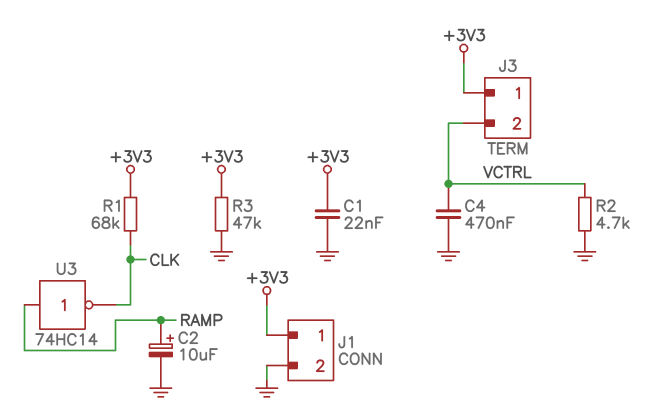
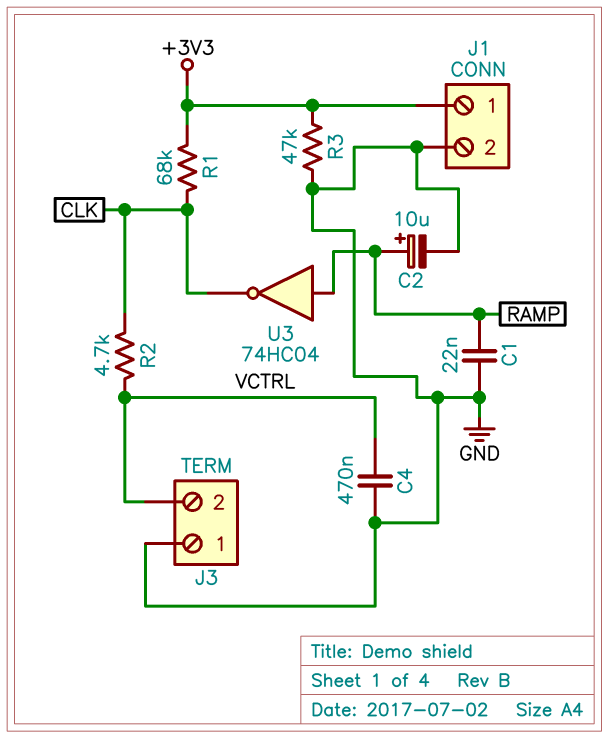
C1: 22nF (+3V3, GND) -> 22nF (GND, RAMP)
J3 pin 1: +3V3 -> GND
R2: 4.7k (GND, VCTRL) -> 4.7k (CLK, VCTRL)
U3: NOT 74HC14 (in RAMP, out CLK) -> NOT 74HC04 (in RAMP, out CLK)

